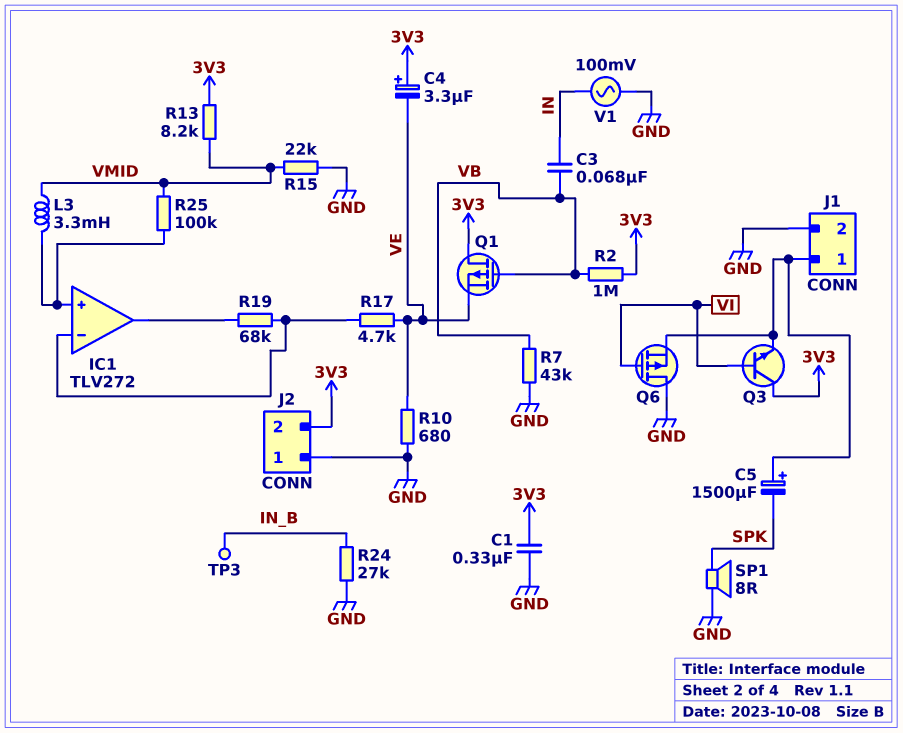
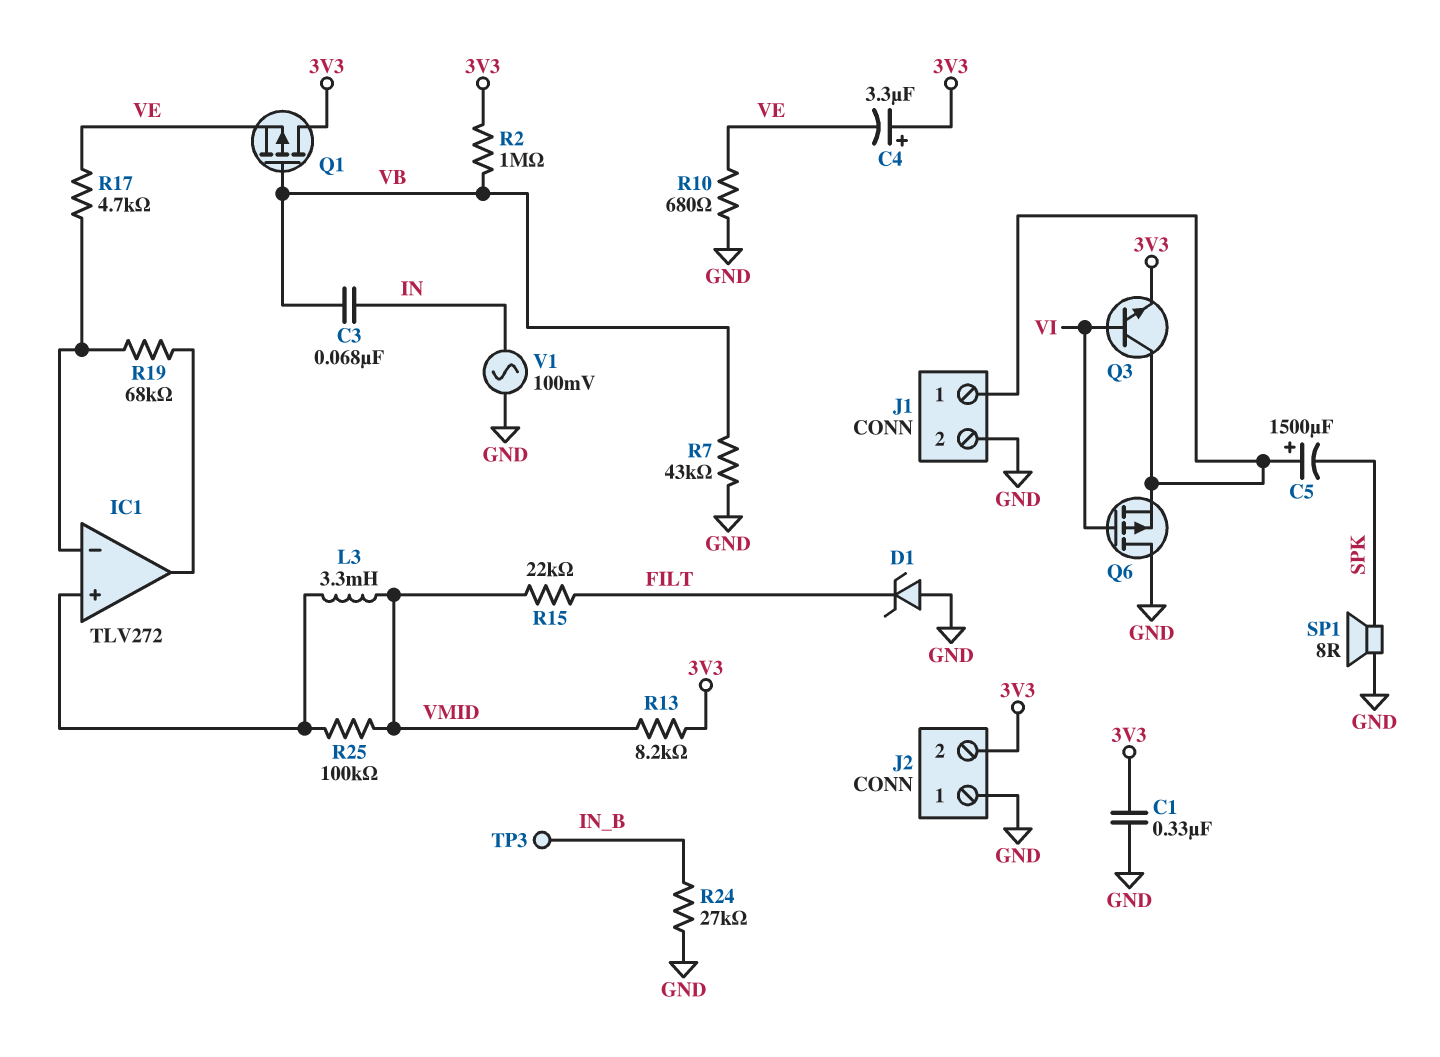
D1: none -> zener (A GND, K FILT)
Q3: NPN (B VI, C 3V3, E J1/1) -> NPN (B VI, C J1/1, E 3V3)
R15: 22k (GND, VMID) -> 22k (FILT, VMID)

